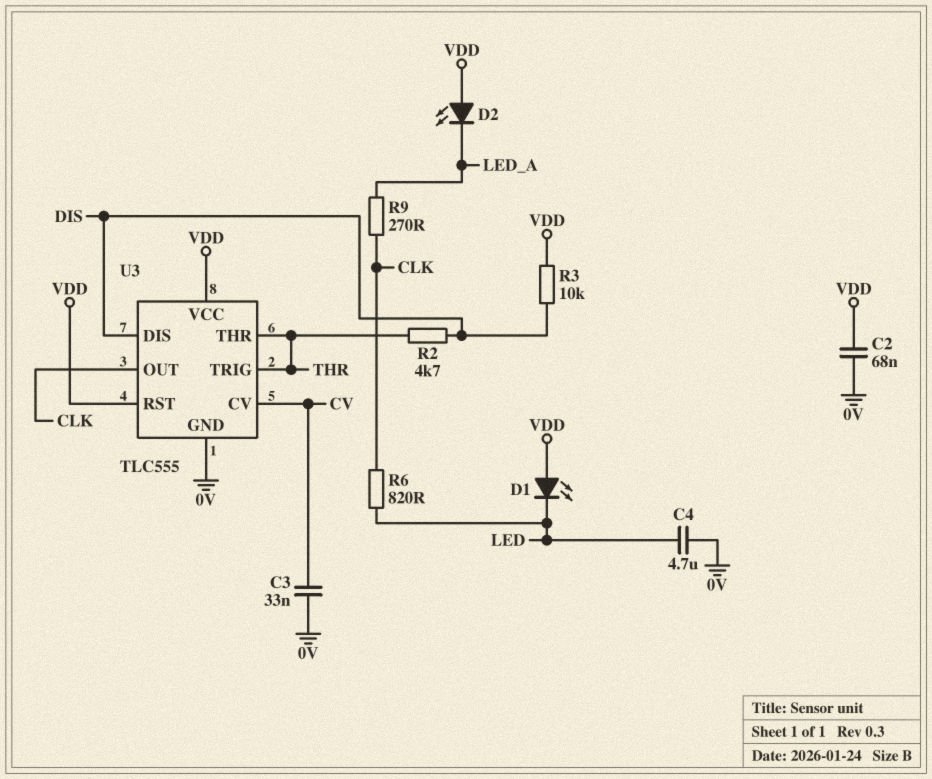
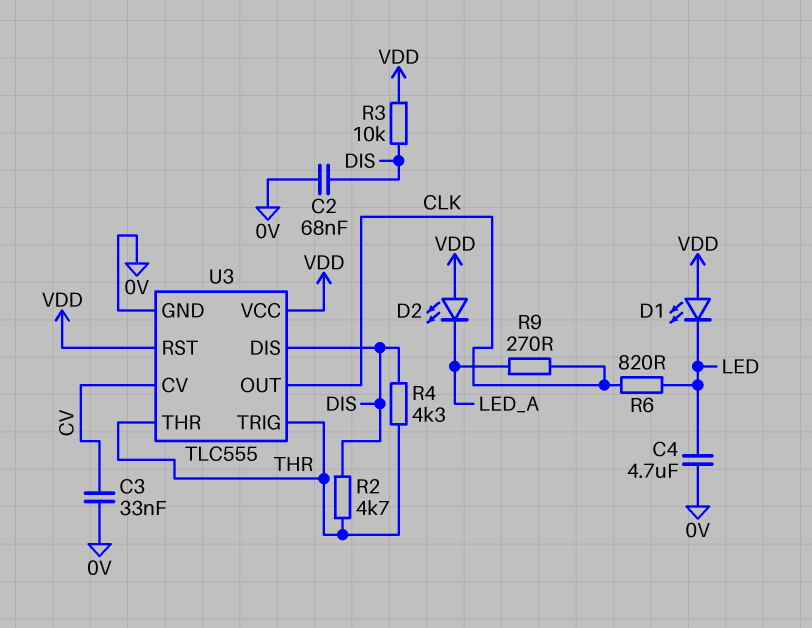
C2: 68nF (0V, VDD) -> 68nF (0V, DIS)
R4: none -> 4.3k (DIS, THR)

